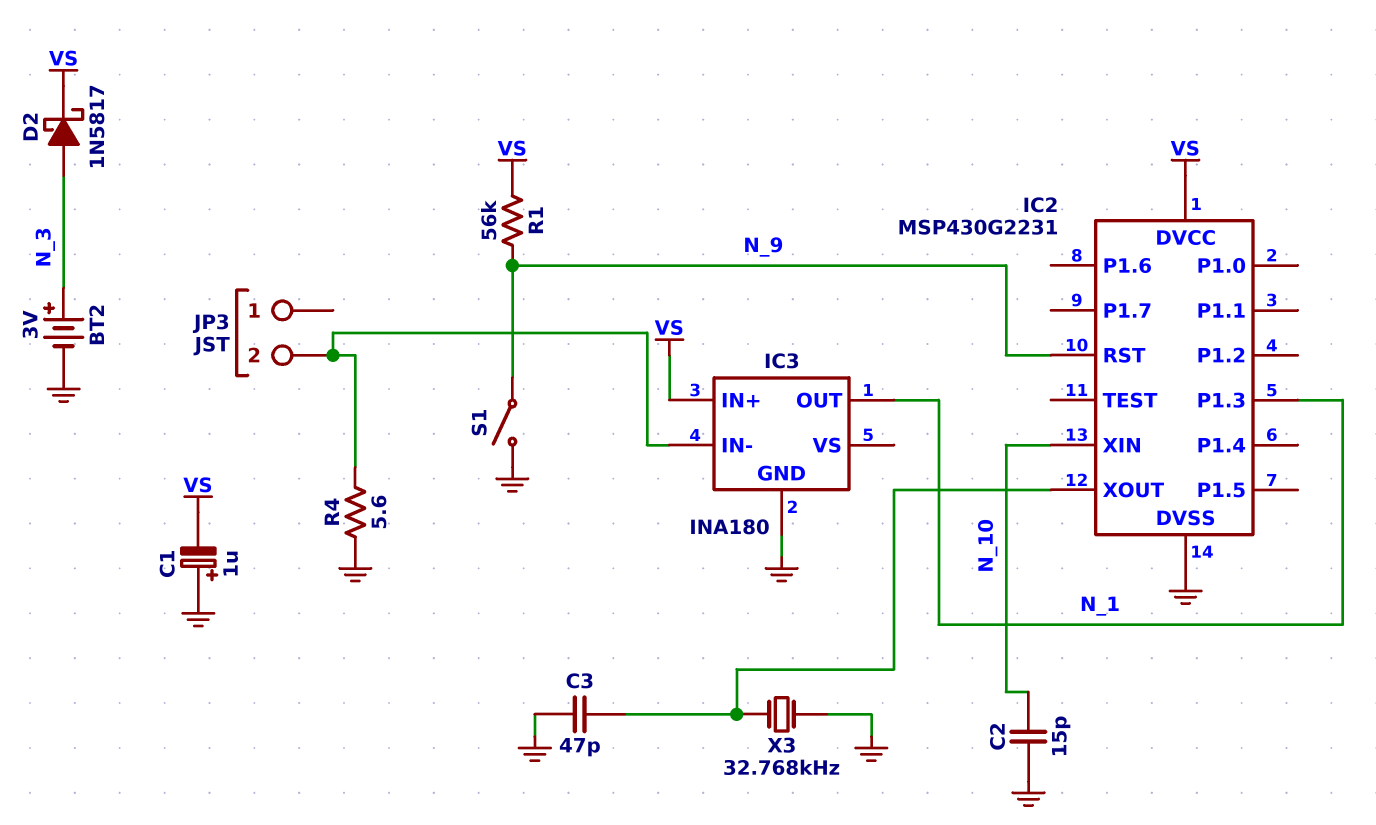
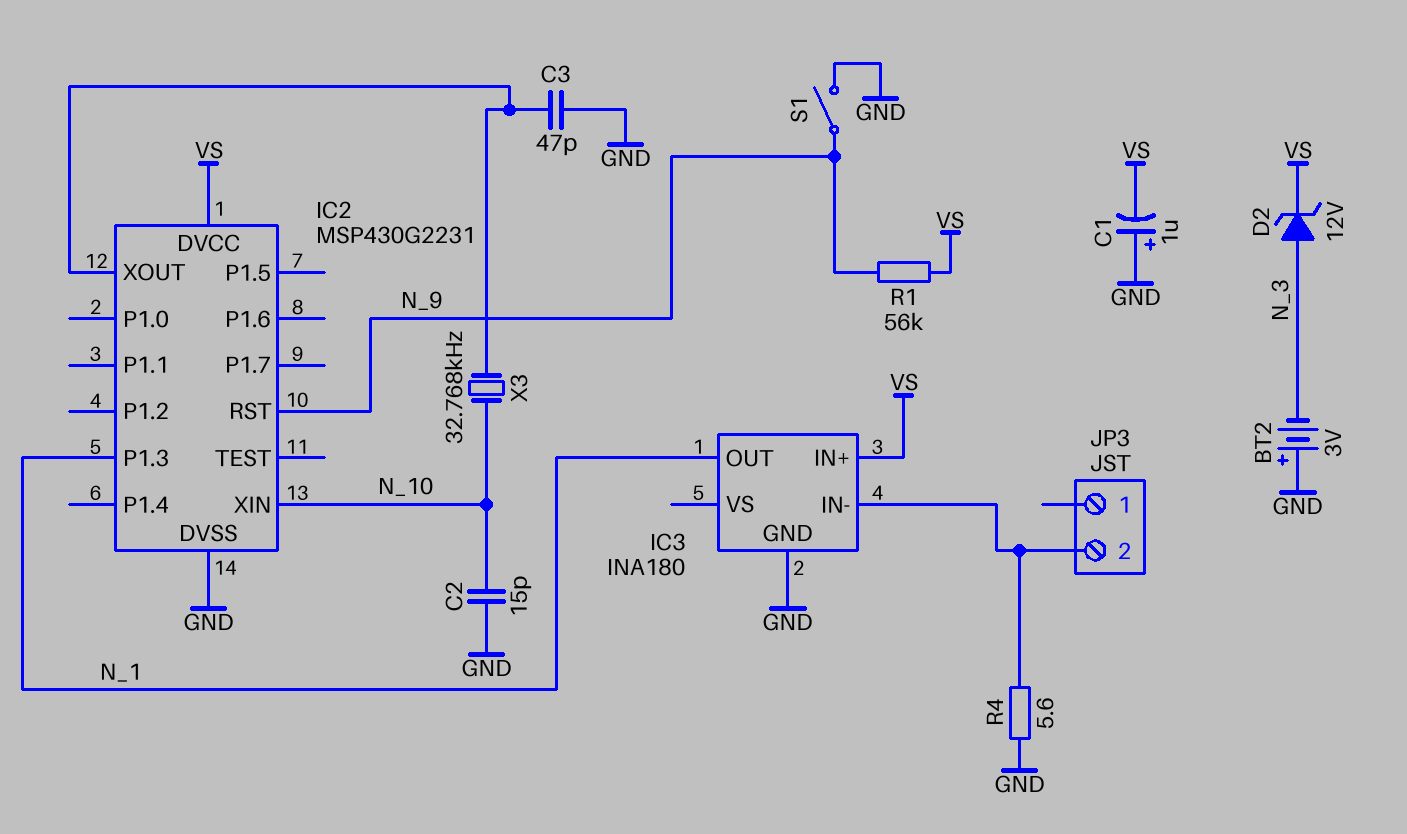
BT2: 3V (plus N_3, minus GND) -> 3V (plus GND, minus N_3)
D2: schottky 1N5817 (A N_3, K VS) -> zener 12V (A N_3, K VS)
X3: 32.768kHz (GND, IC2/XOUT) -> 32.768kHz (IC2/XOUT, N_10)

